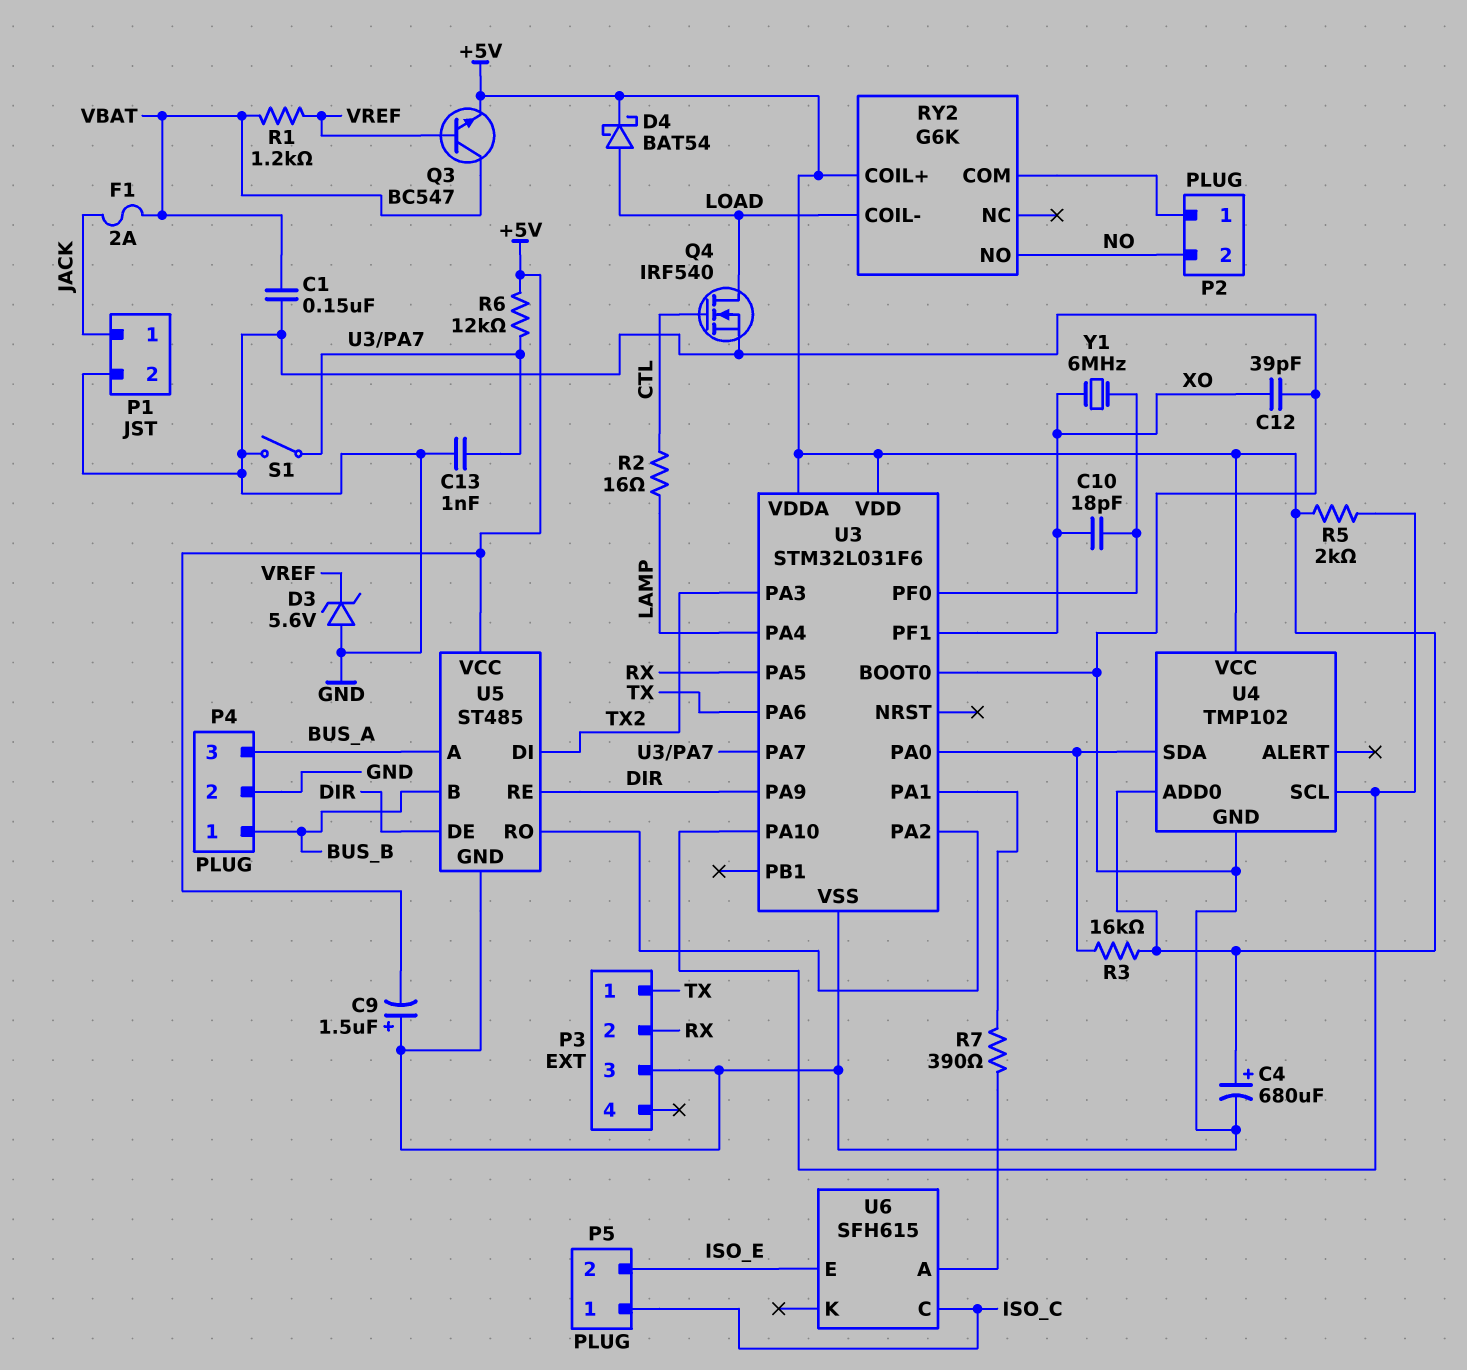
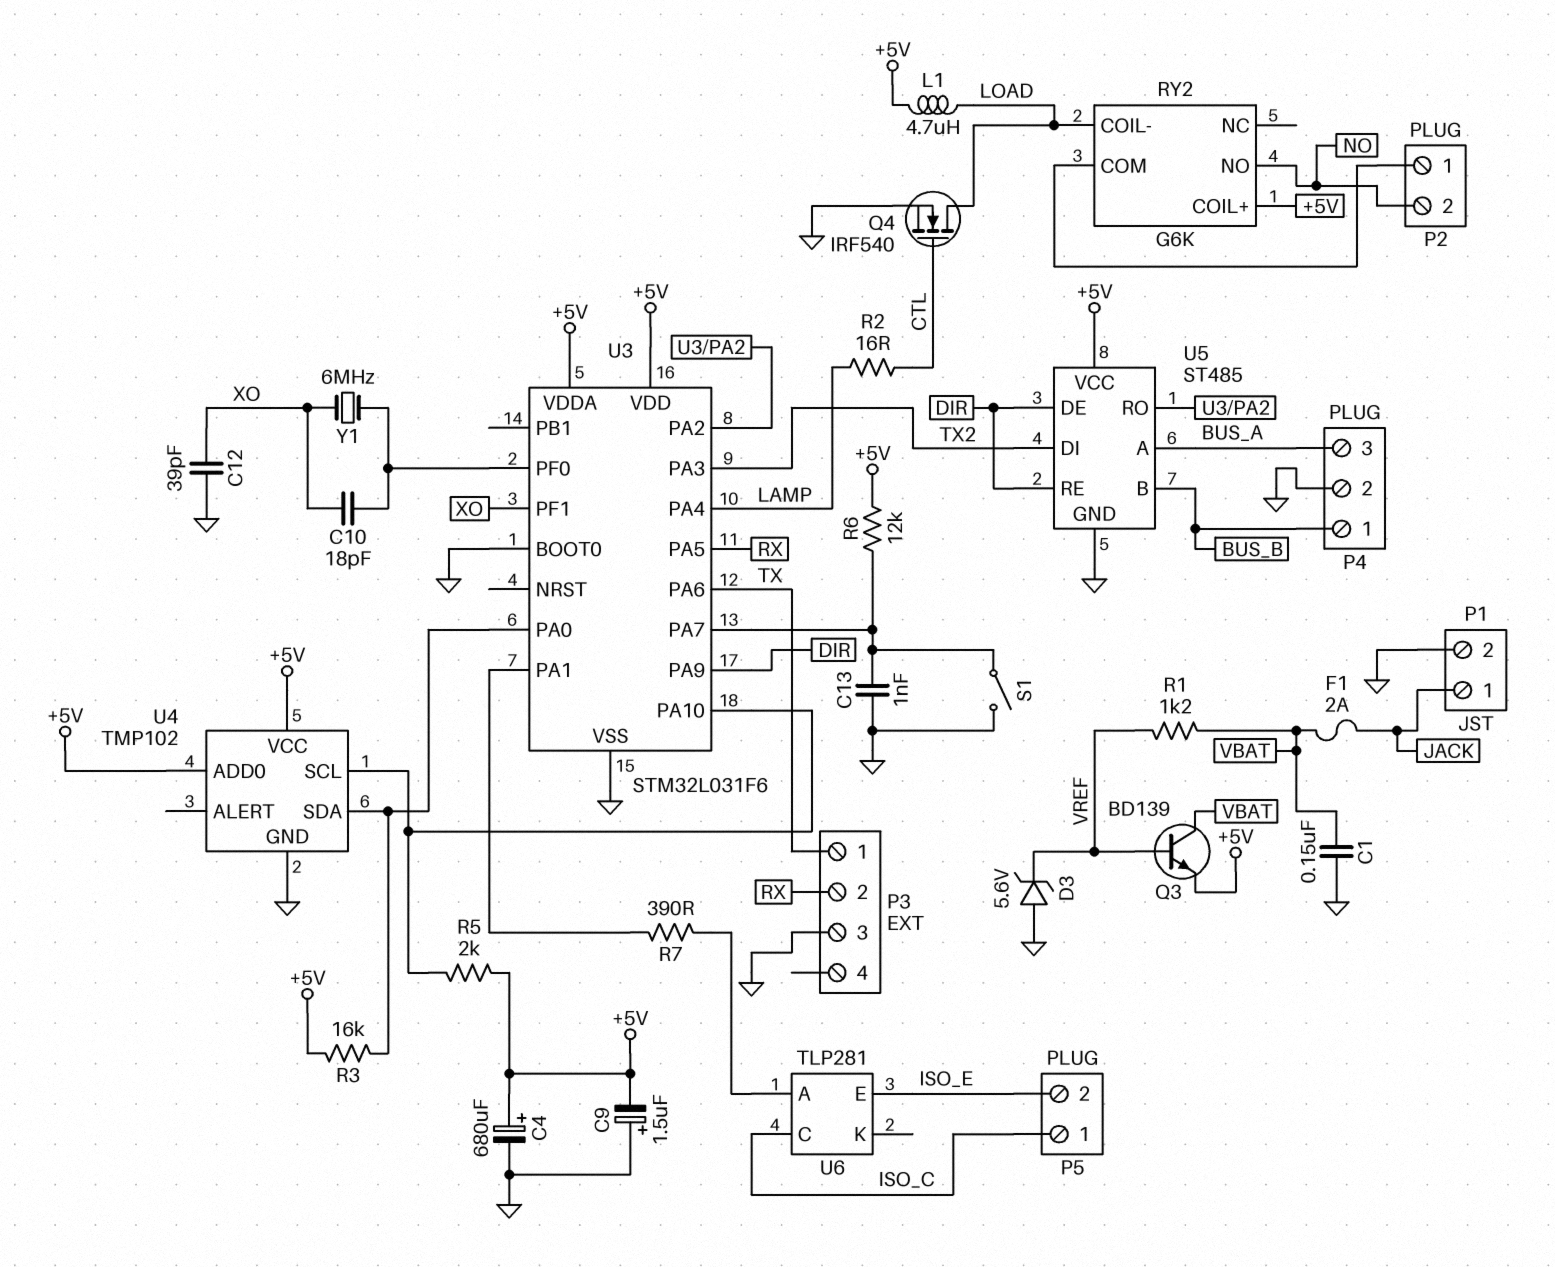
D4: schottky BAT54 (A LOAD, K +5V) -> none
L1: none -> 4.7uH (+5V, LOAD)
Q3: NPN BC547 (B VREF, C VBAT, E +5V) -> NPN BD139 (B VREF, C VBAT, E +5V)
U6: SFH615 -> TLP281

